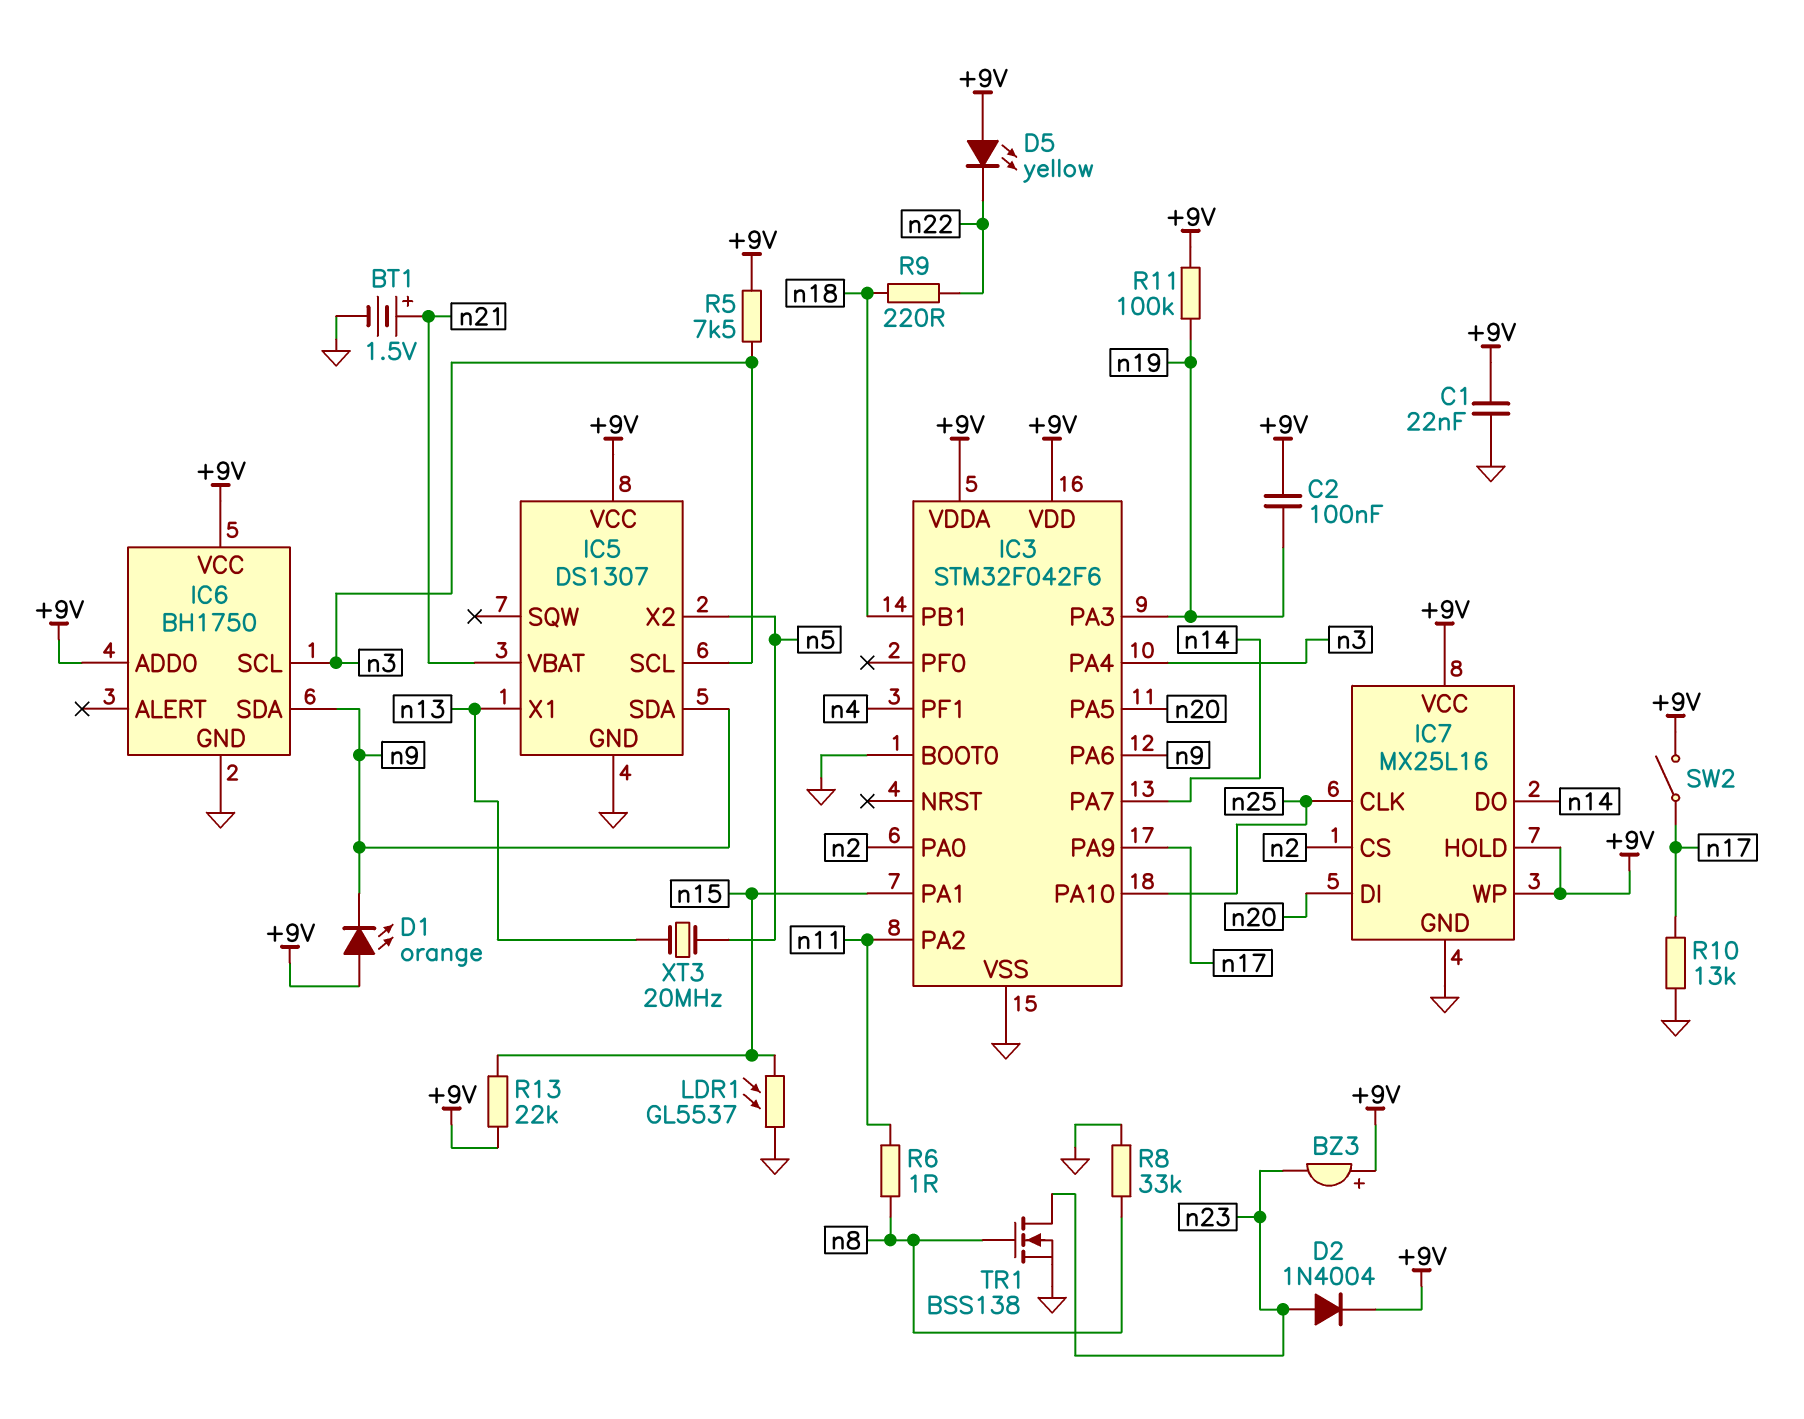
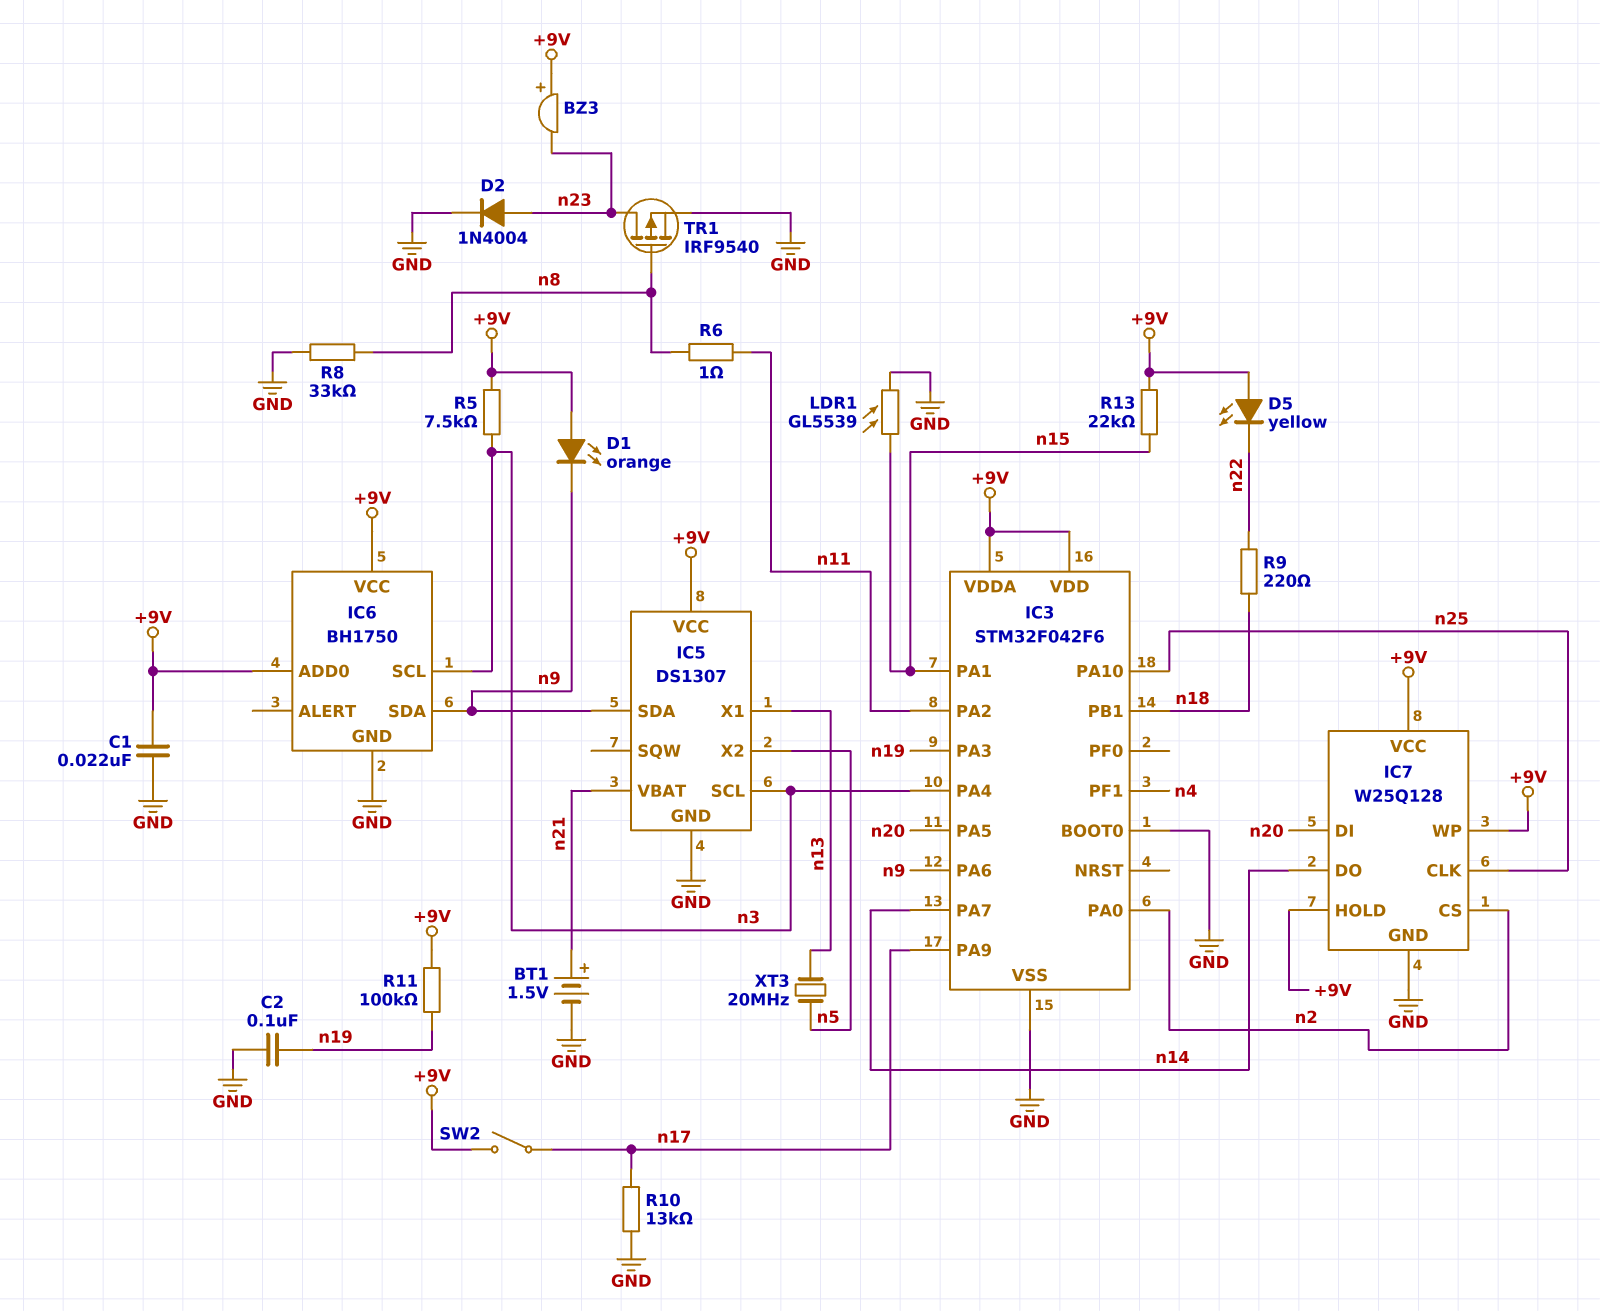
C2: 100nF (+9V, n19) -> 100nF (GND, n19)
D2: diode 1N4004 (A n23, K +9V) -> diode 1N4004 (A n23, K GND)
IC7: MX25L16 -> W25Q128
LDR1: GL5537 (GND, n15) -> GL5539 (GND, n15)
TR1: NMOS BSS138 (G n8, D n23, S GND) -> PMOS IRF9540 (G n8, D n23, S GND)

